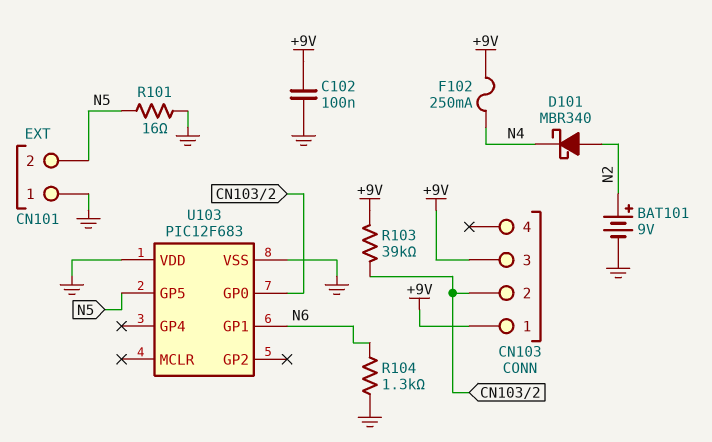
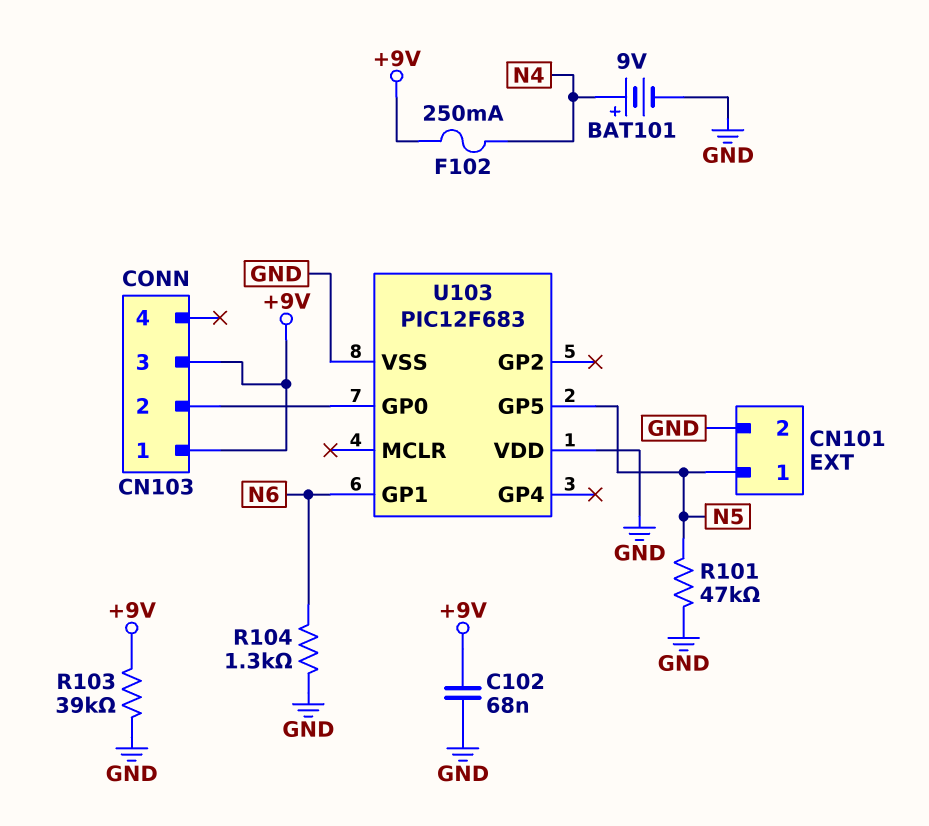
BAT101: 9V (plus N2, minus GND) -> 9V (plus N4, minus GND)
C102: 100nF (+9V, GND) -> 68nF (+9V, GND)
CN101 pin 1: GND -> N5
CN101 pin 2: N5 -> GND
D101: schottky MBR340 (A N2, K N4) -> none
R101: 16 (GND, N5) -> 47k (GND, N5)
R103: 39k (+9V, CN103/2) -> 39k (+9V, GND)

